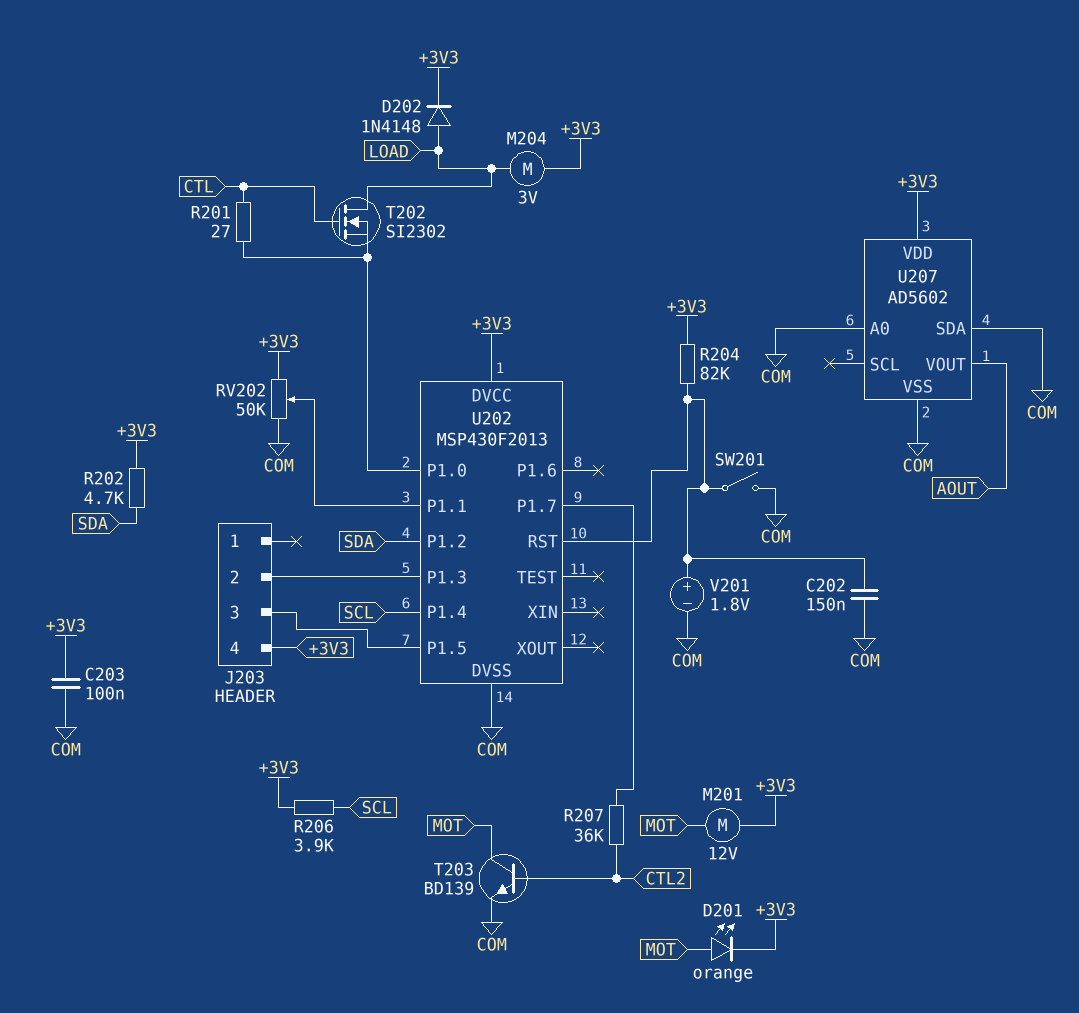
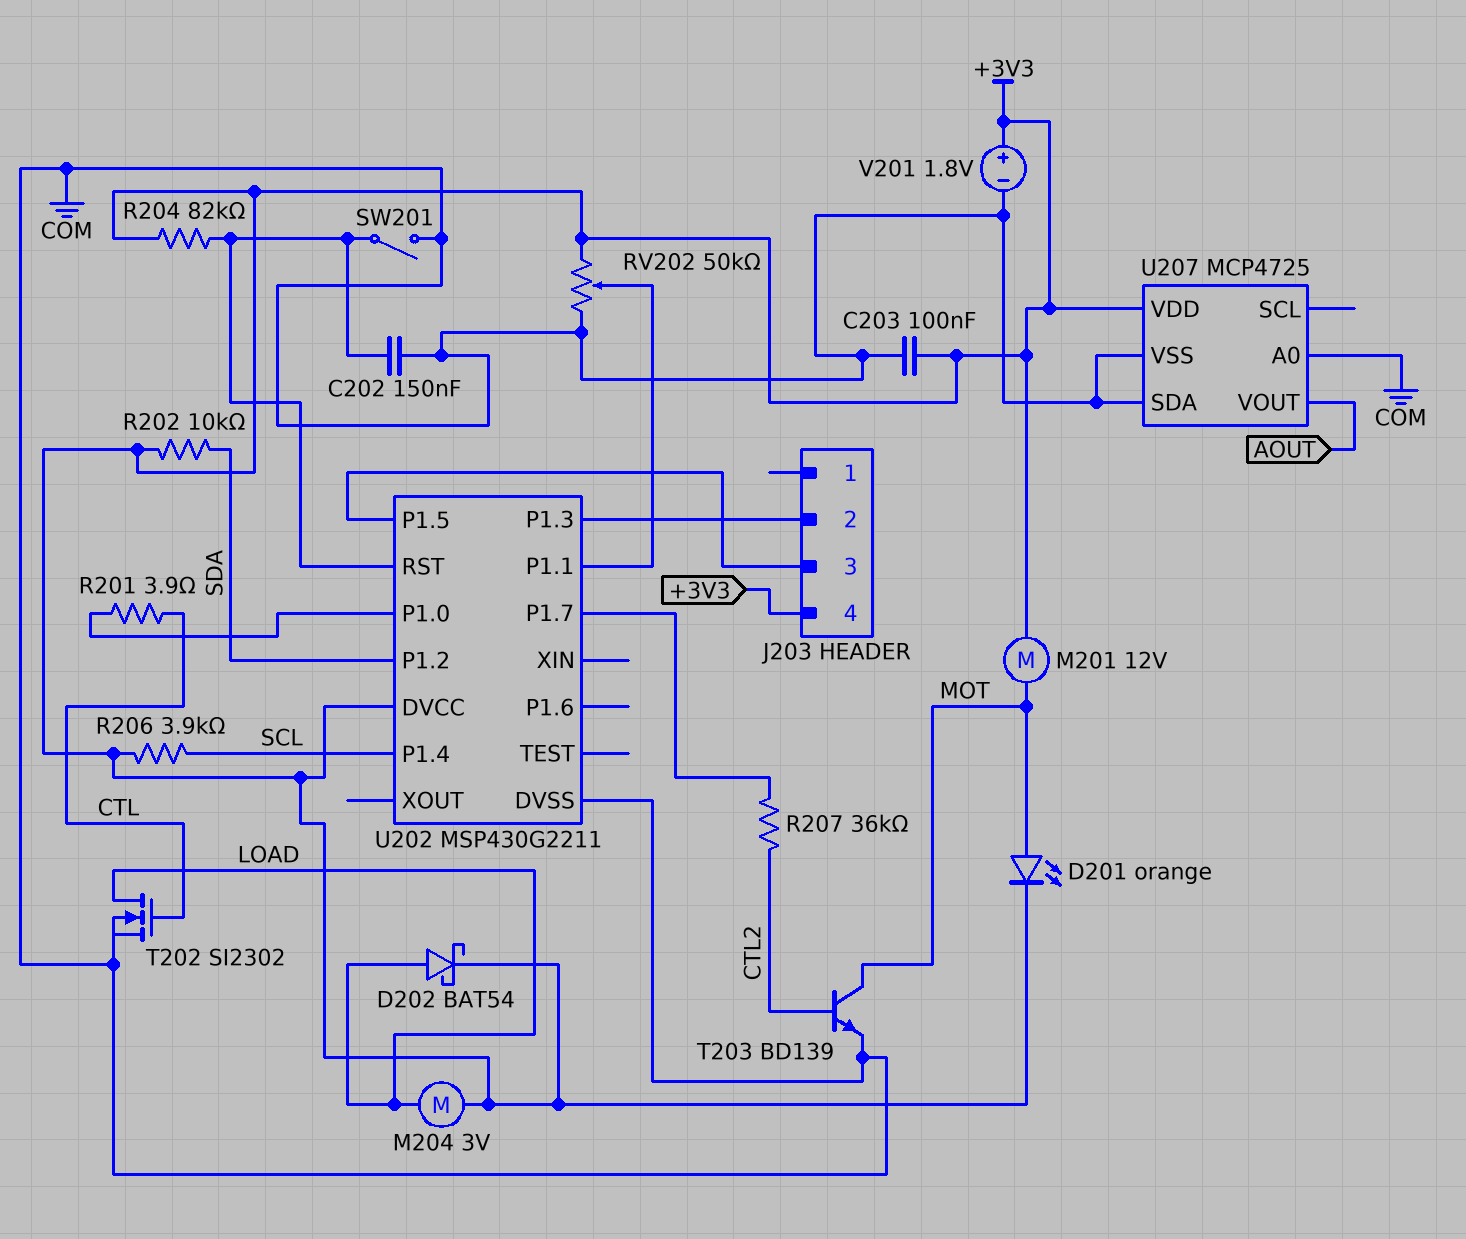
D202: diode 1N4148 (A LOAD, K +3V3) -> schottky BAT54 (A LOAD, K +3V3)
R201: 27 (CTL, U202/P1.0) -> 3.9 (CTL, U202/P1.0)
R202: 4.7k (+3V3, SDA) -> 10k (+3V3, SDA)
T202: NMOS SI2302 (G CTL, D LOAD, S U202/P1.0) -> NMOS SI2302 (G CTL, D LOAD, S COM)
U202: MSP430F2013 -> MSP430G2211
U207: AD5602 -> MCP4725
V201: 1.8V (plus U202/RST, minus COM) -> 1.8V (plus +3V3, minus COM)

